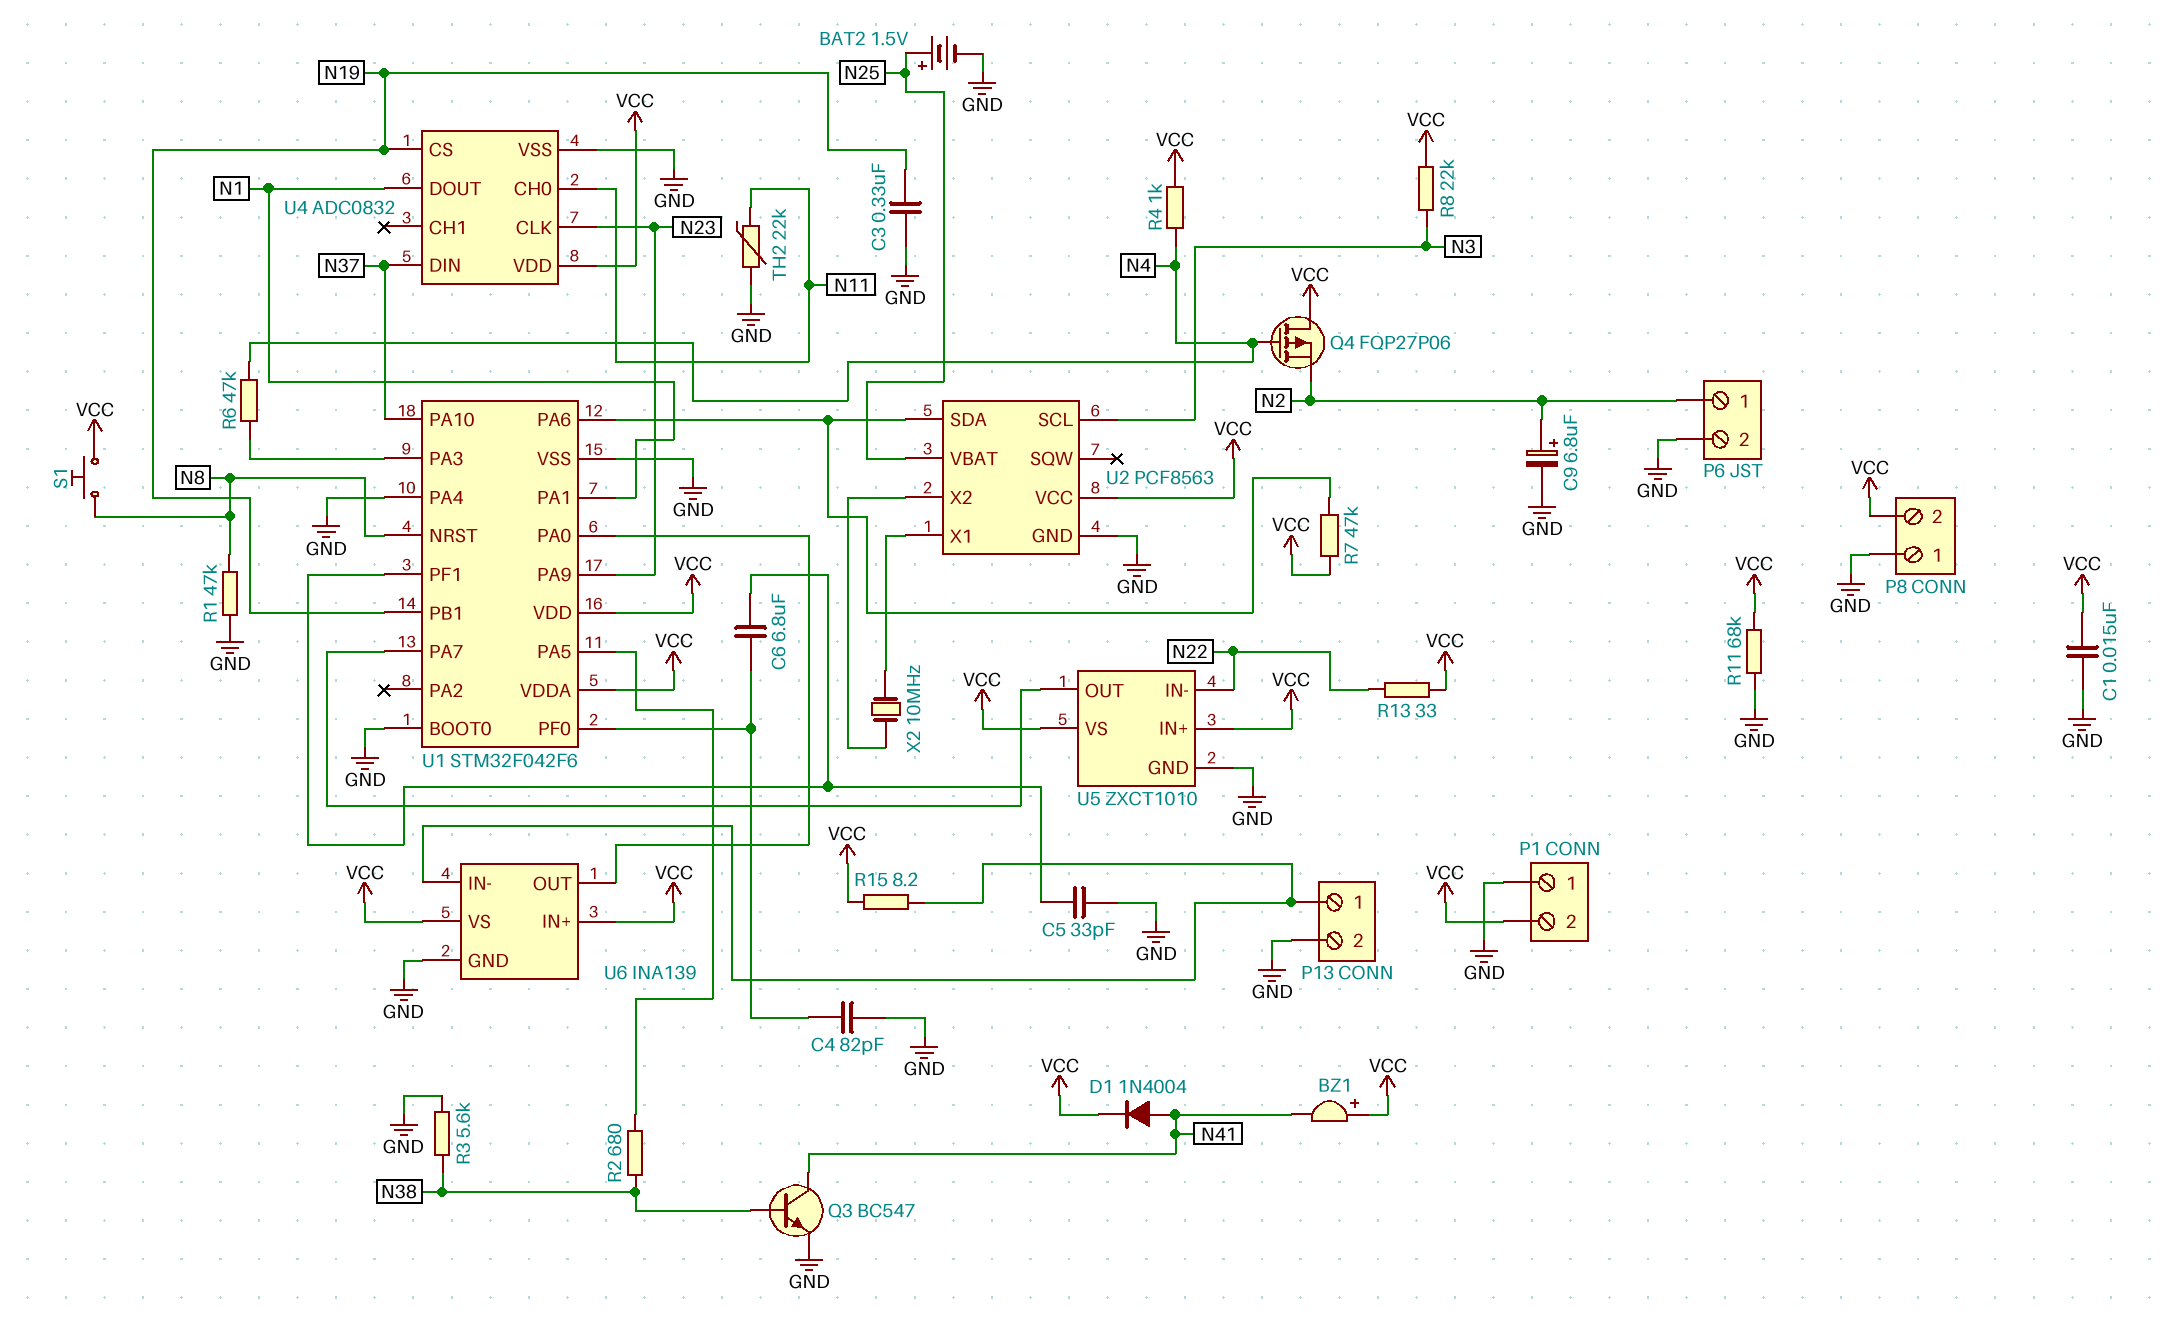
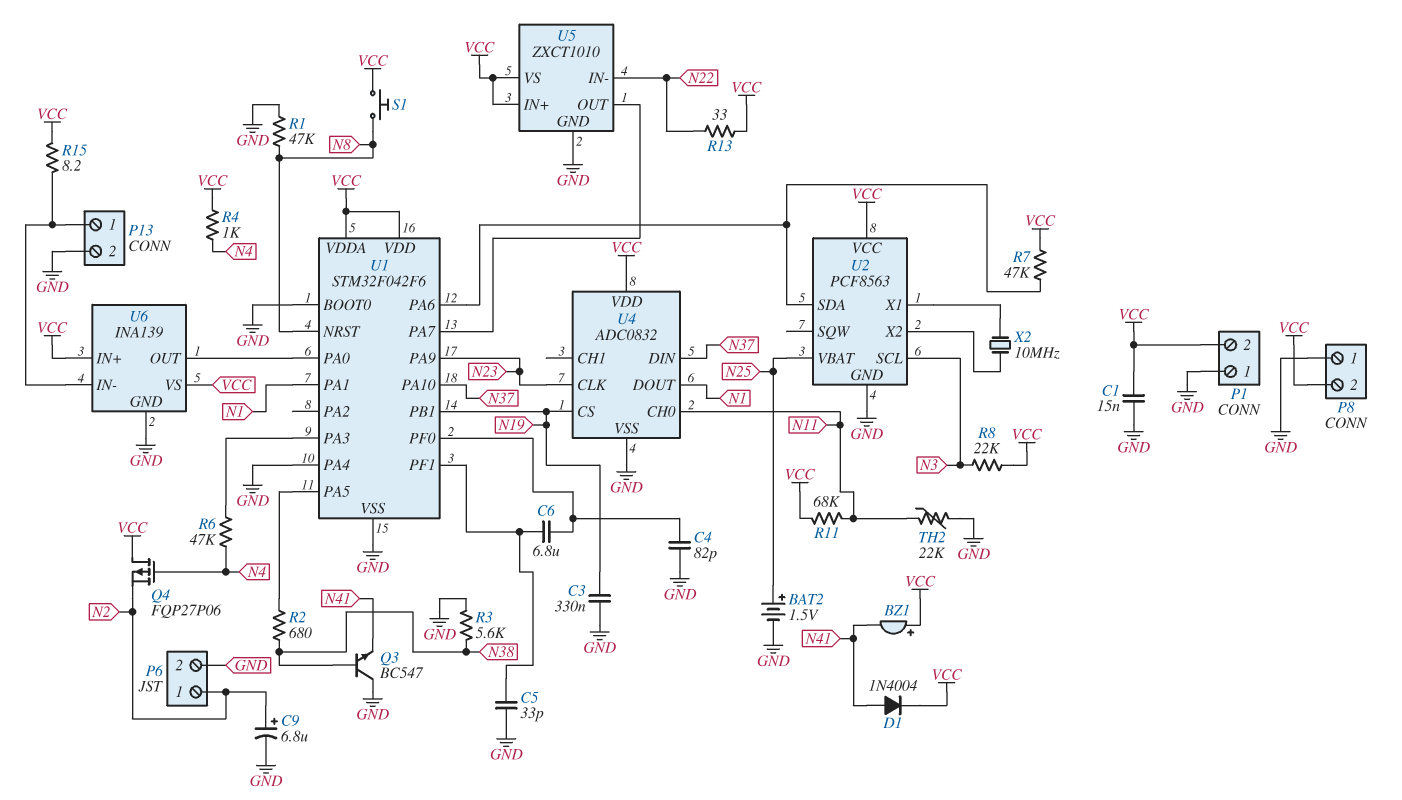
Q3: NPN BC547 (B N38, C N41, E GND) -> NPN BC547 (B N38, C GND, E N41)
R11: 68k (GND, VCC) -> 68k (N11, VCC)

